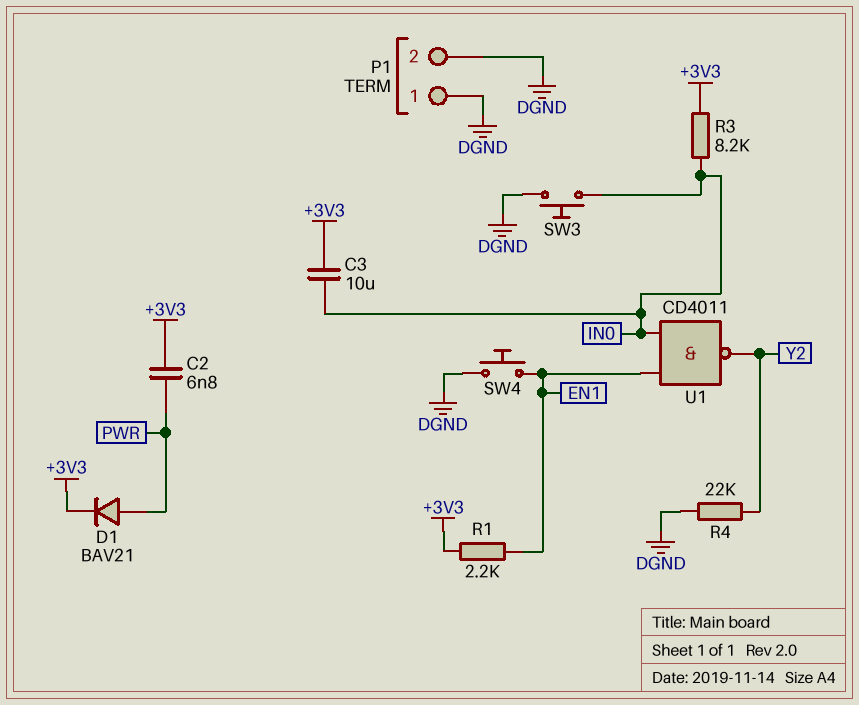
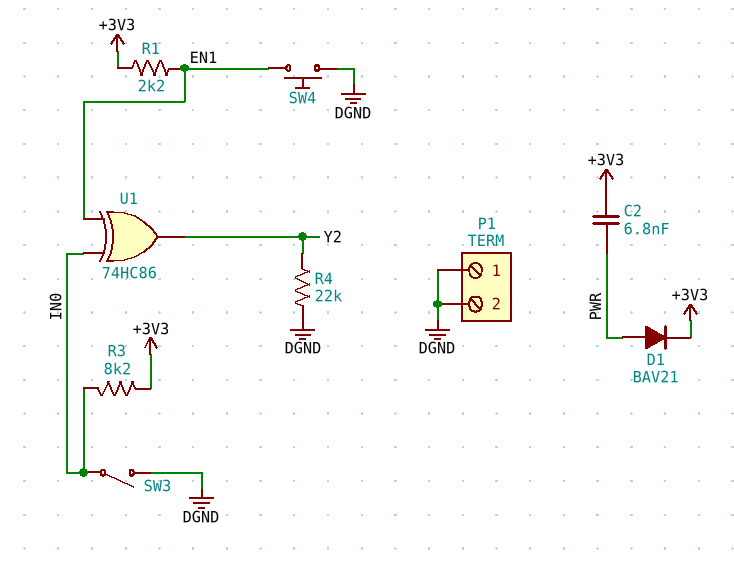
C3: 10uF (+3V3, IN0) -> none
SW3: button (DGND, IN0) -> switch (DGND, IN0)
U1: NAND CD4011 (in EN1, in IN0, out Y2) -> XOR 74HC86 (in EN1, in IN0, out Y2)

